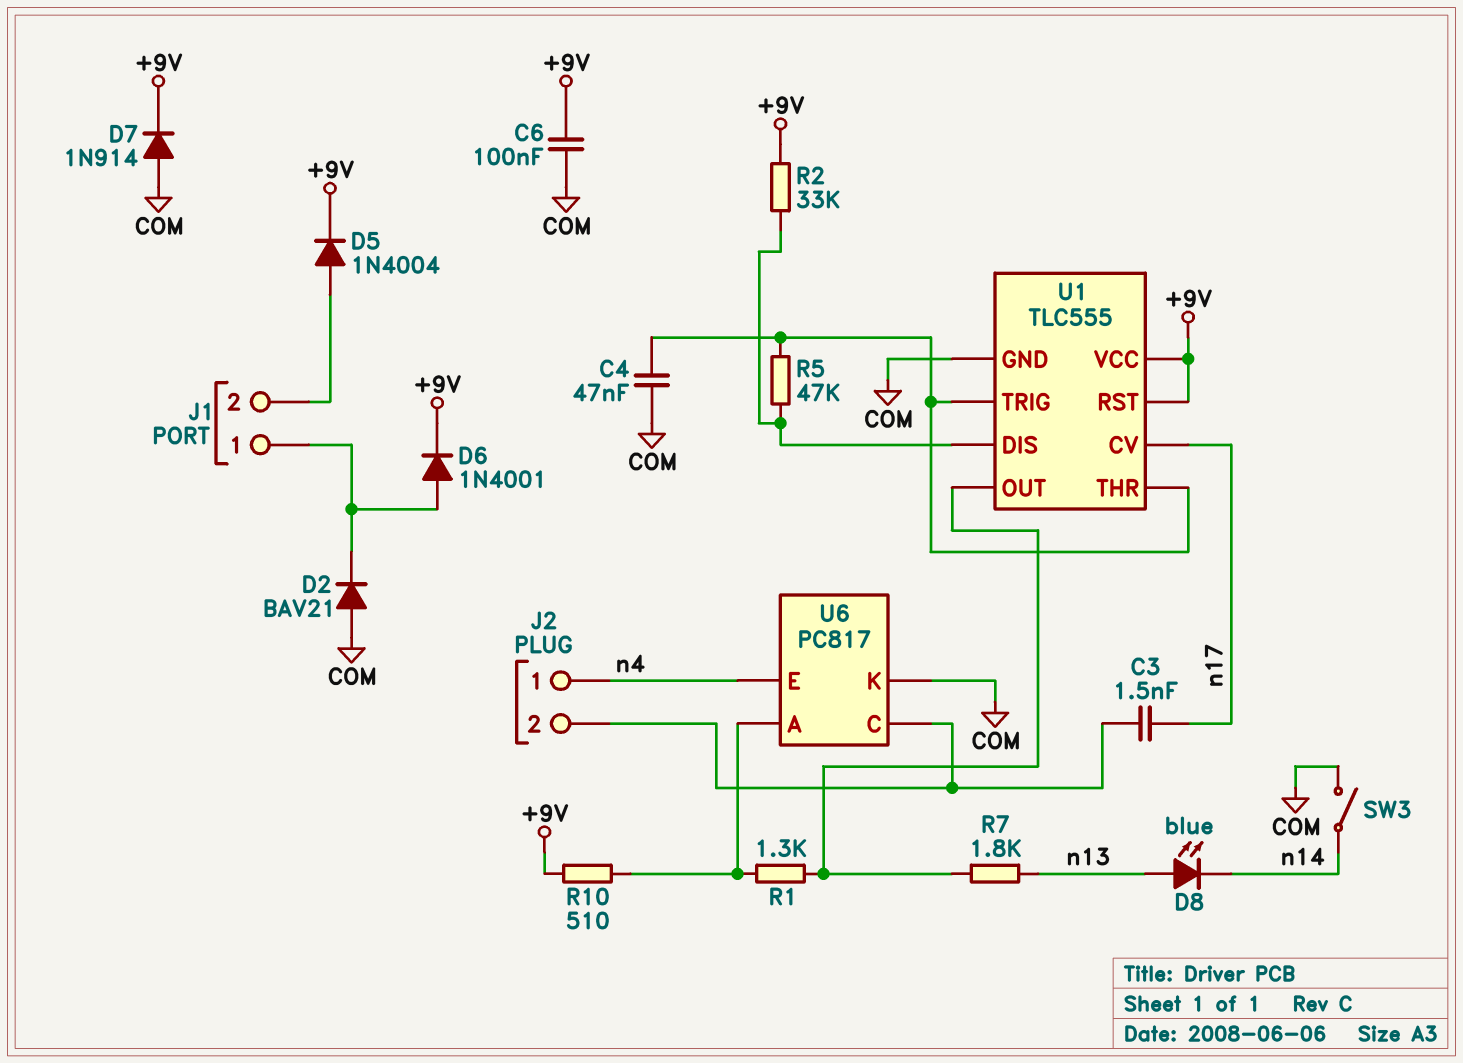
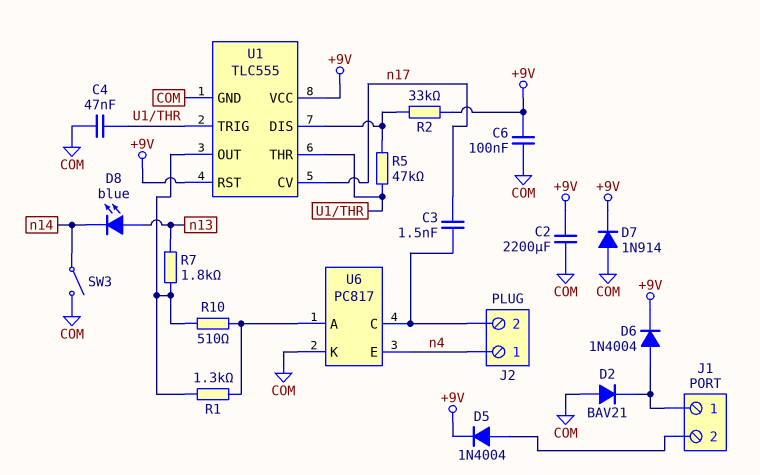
C2: none -> 2200uF (+9V, COM)
D6: diode 1N4001 (A J1/1, K +9V) -> diode 1N4004 (A J1/1, K +9V)
R10: 510 (+9V, U6/A) -> 510 (U1/OUT, U6/A)

